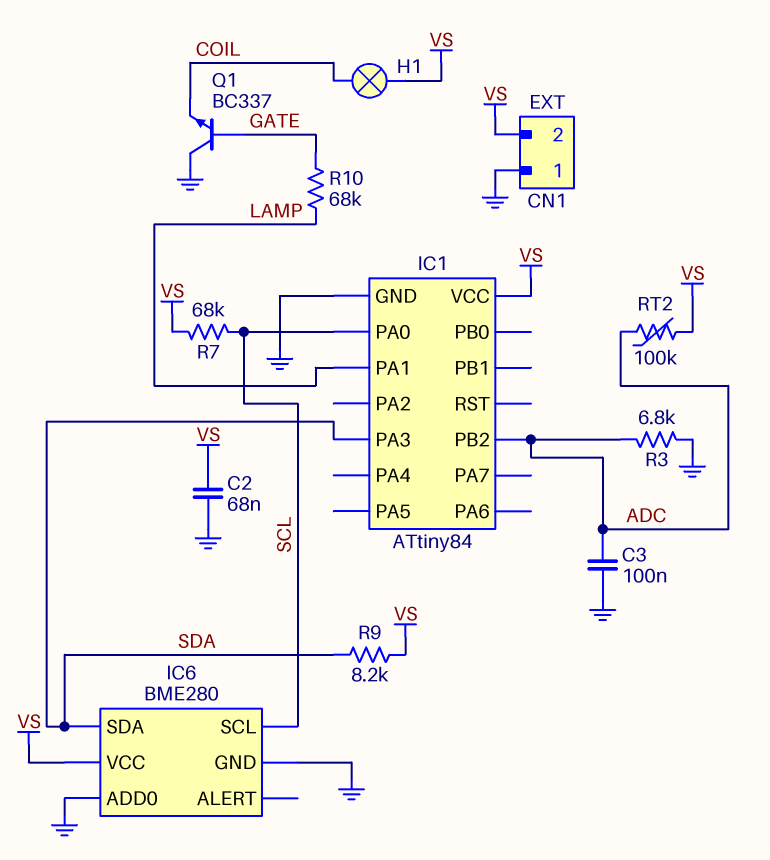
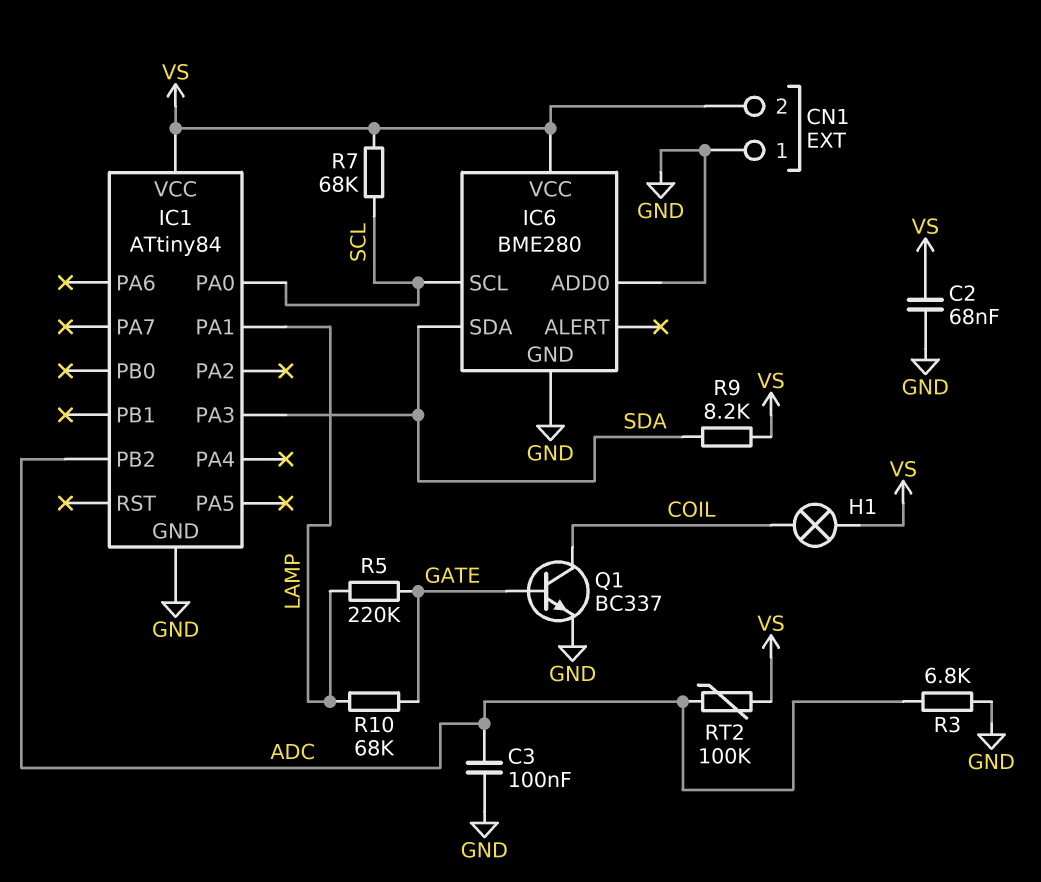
Q1: NPN BC337 (B GATE, C GND, E COIL) -> NPN BC337 (B GATE, C COIL, E GND)
R5: none -> 220k (GATE, LAMP)

